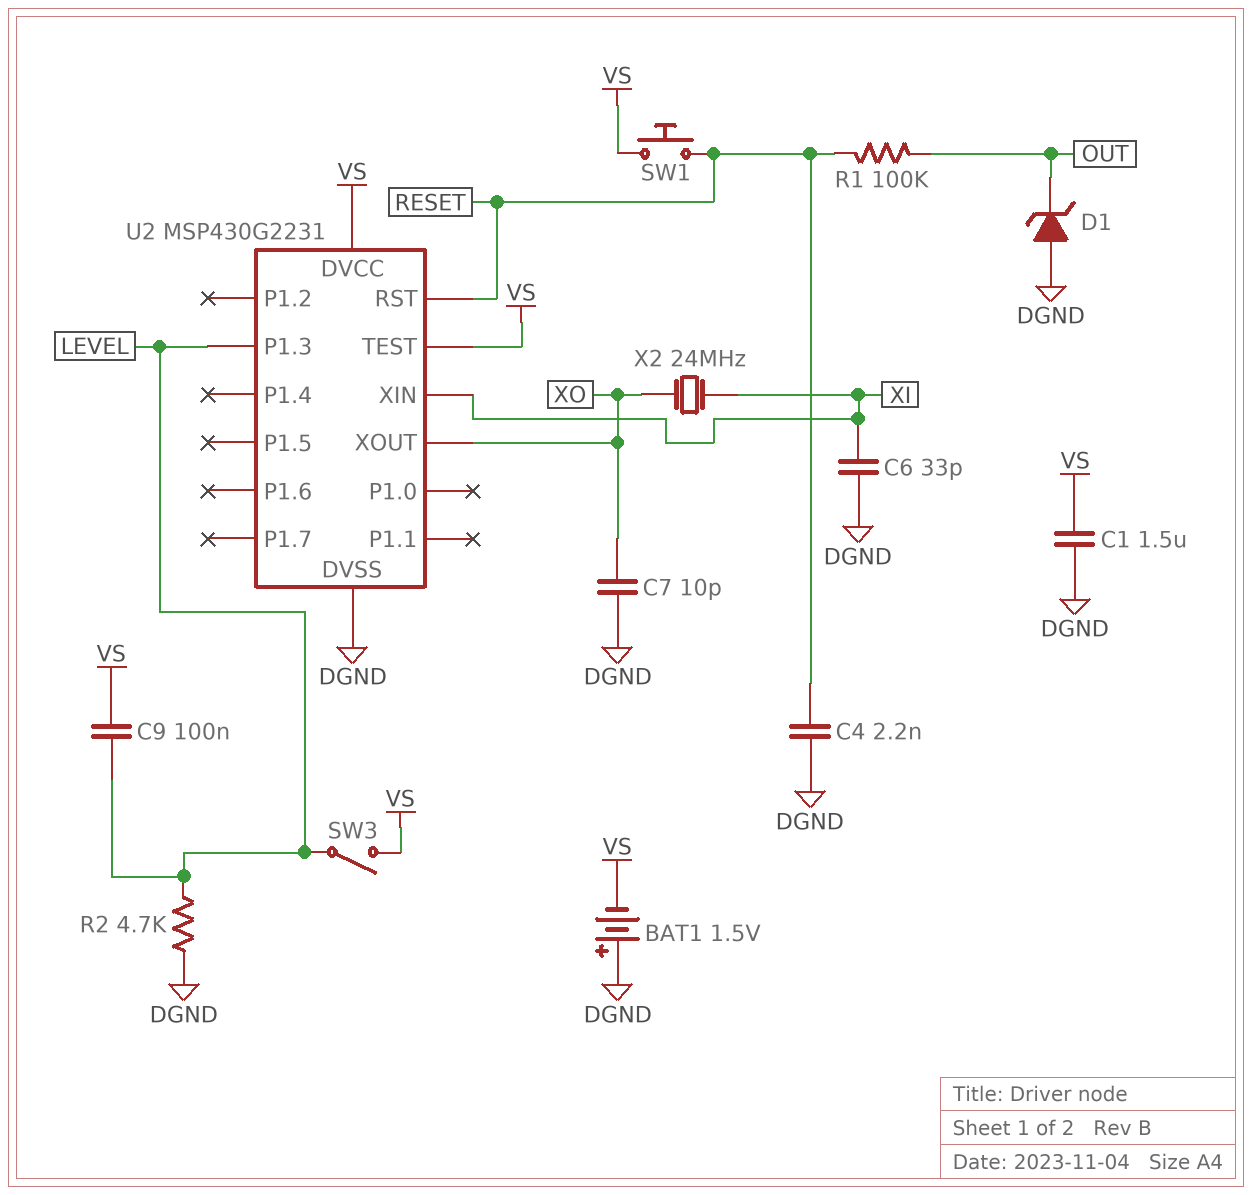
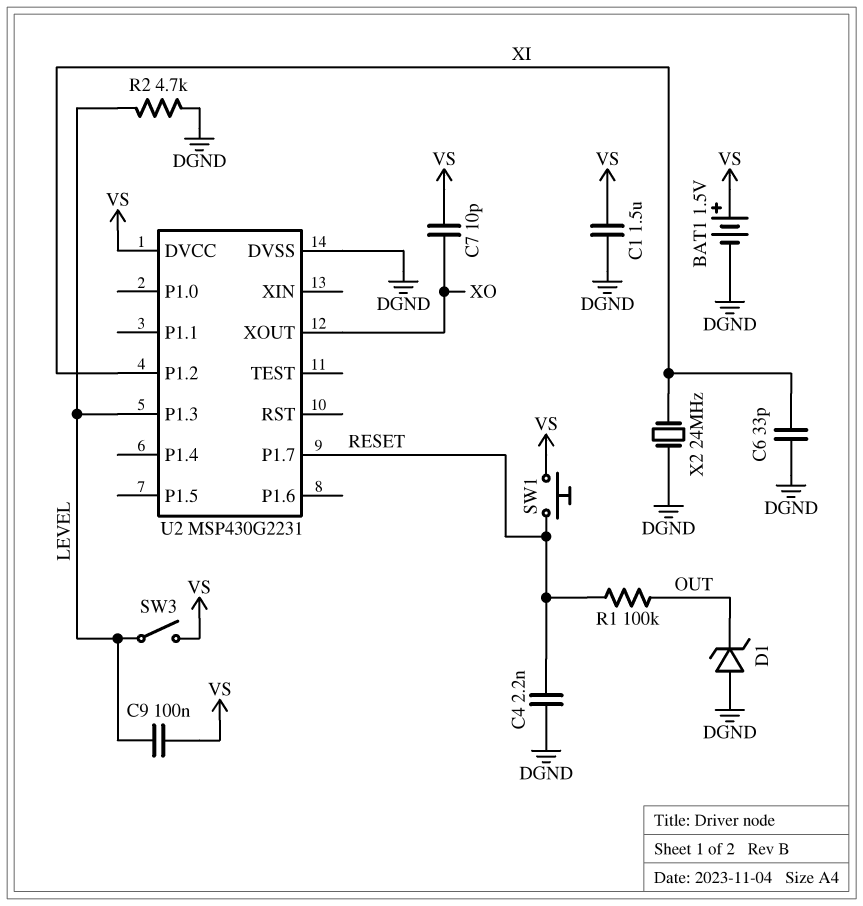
BAT1: 1.5V (plus DGND, minus VS) -> 1.5V (plus VS, minus DGND)
C7: 10pF (DGND, XO) -> 10pF (VS, XO)
U2 pin P1.2: none -> XI
U2 pin P1.7: none -> RESET
U2 pin RST: RESET -> none
U2 pin TEST: VS -> none
U2 pin XIN: XI -> none
X2: 24MHz (XI, XO) -> 24MHz (DGND, XI)

